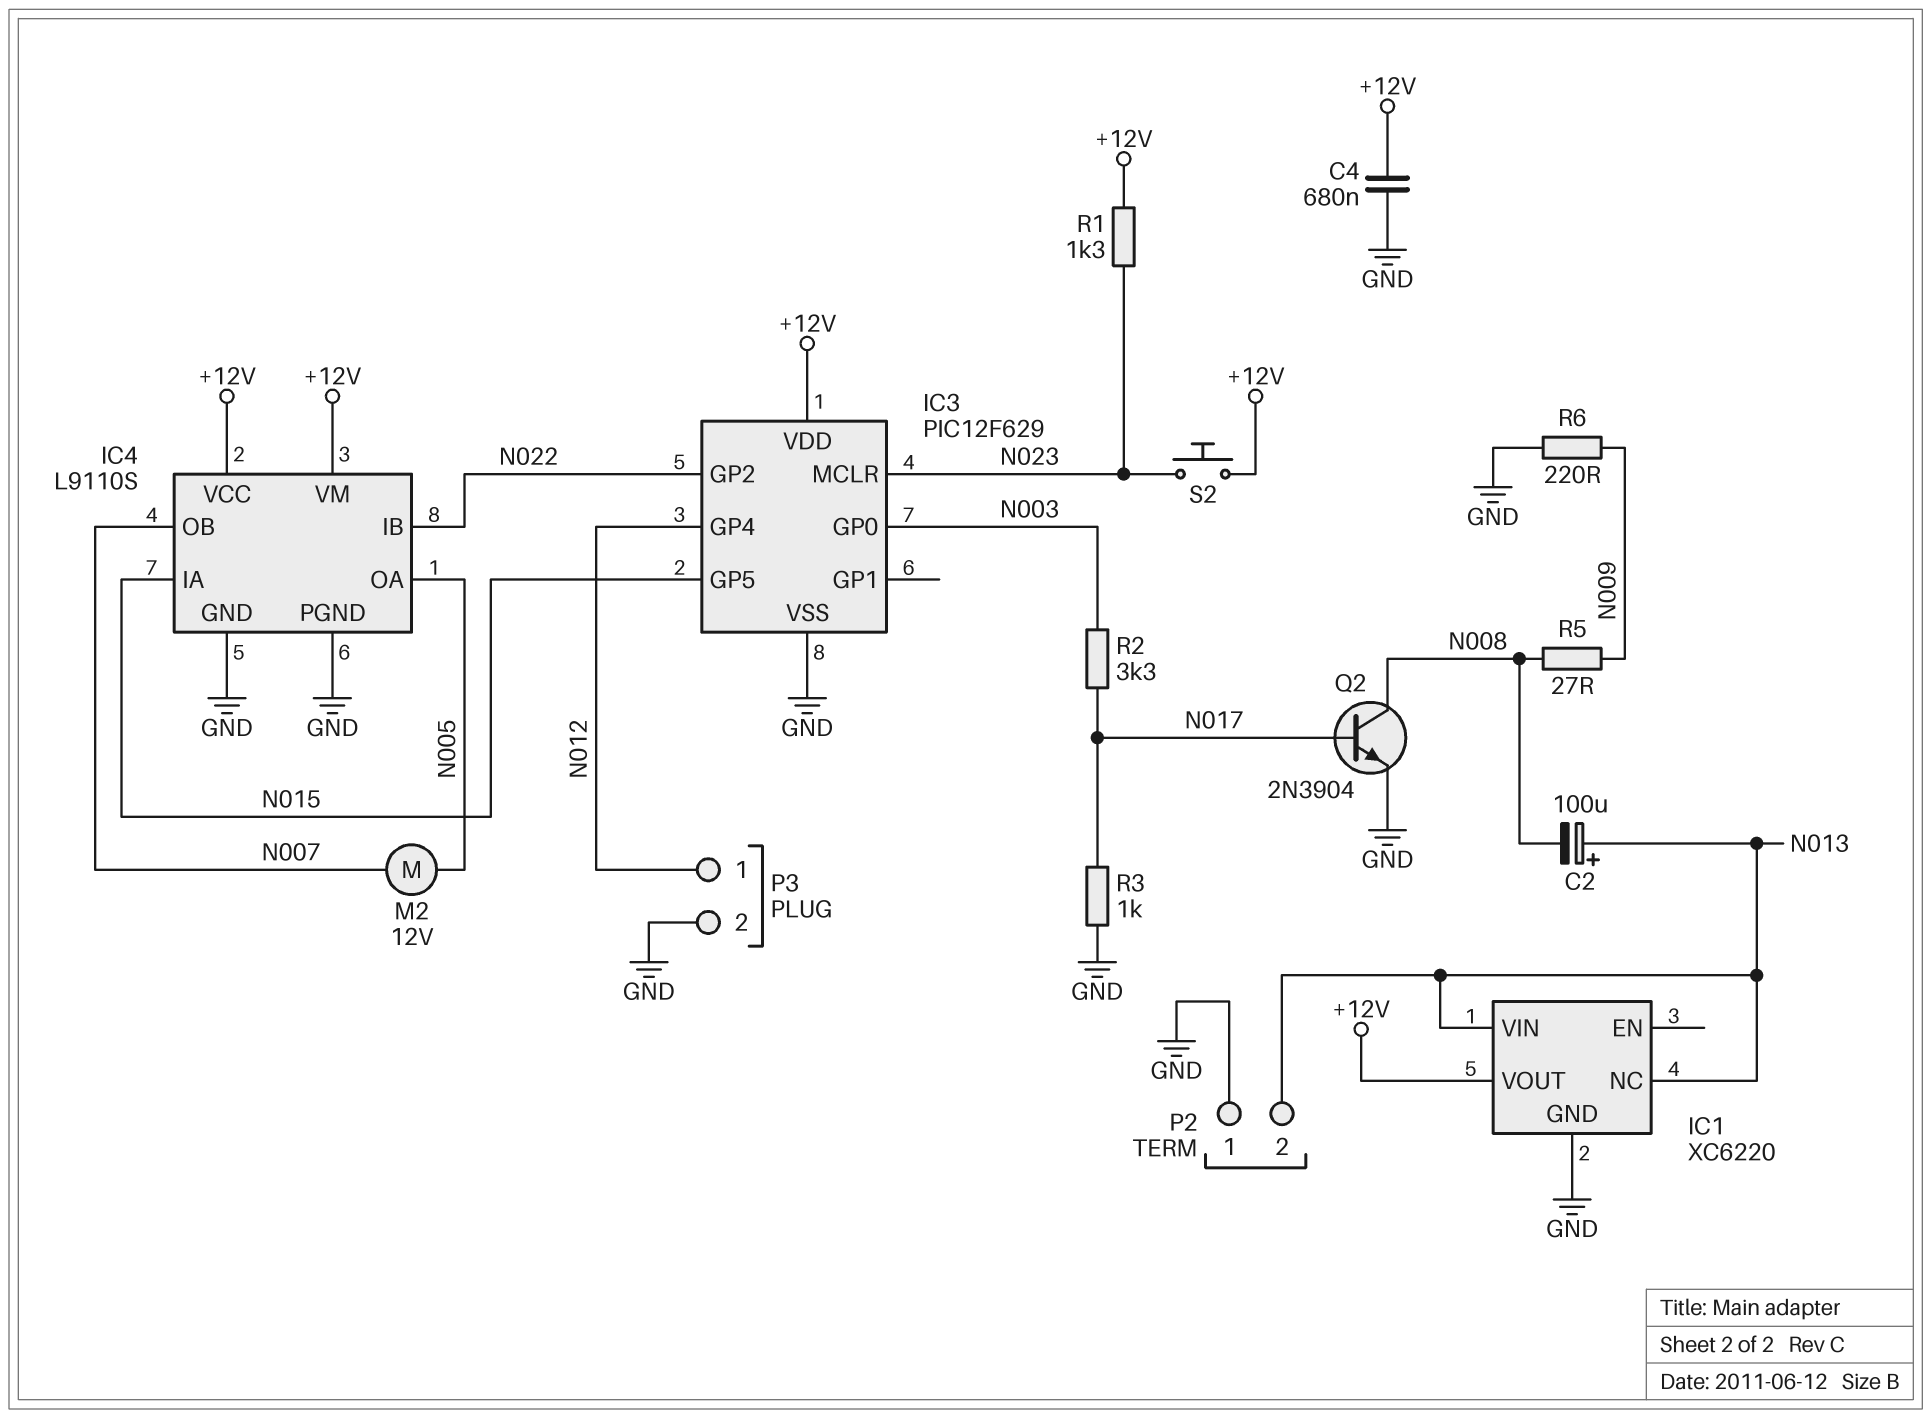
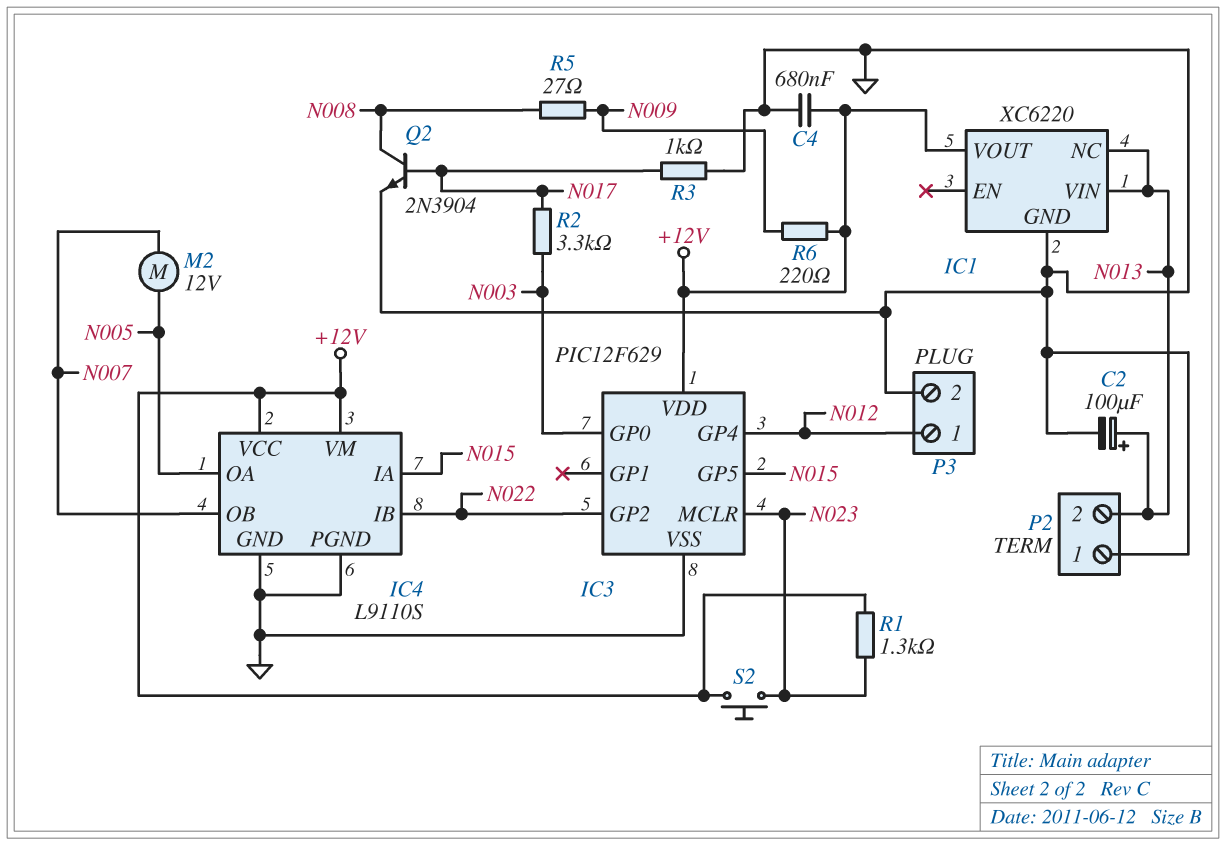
C2: 100uF (plus N013, minus N008) -> 100uF (plus N013, minus GND)
R6: 220 (GND, N009) -> 220 (+12V, N009)

